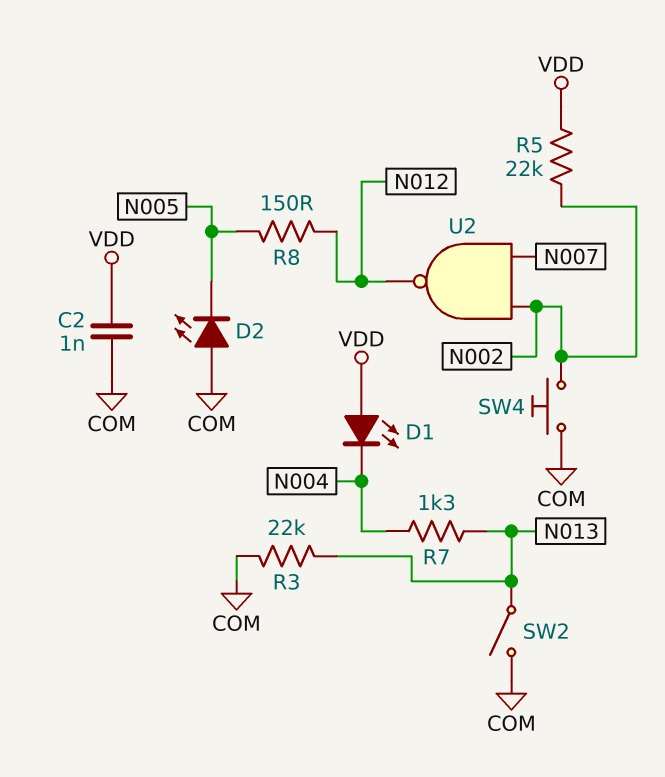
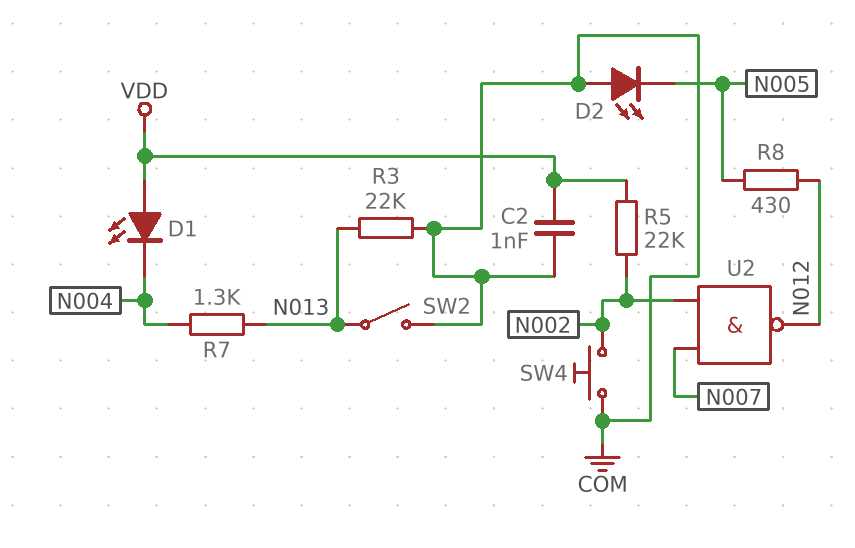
R8: 150 (N005, N012) -> 430 (N005, N012)

